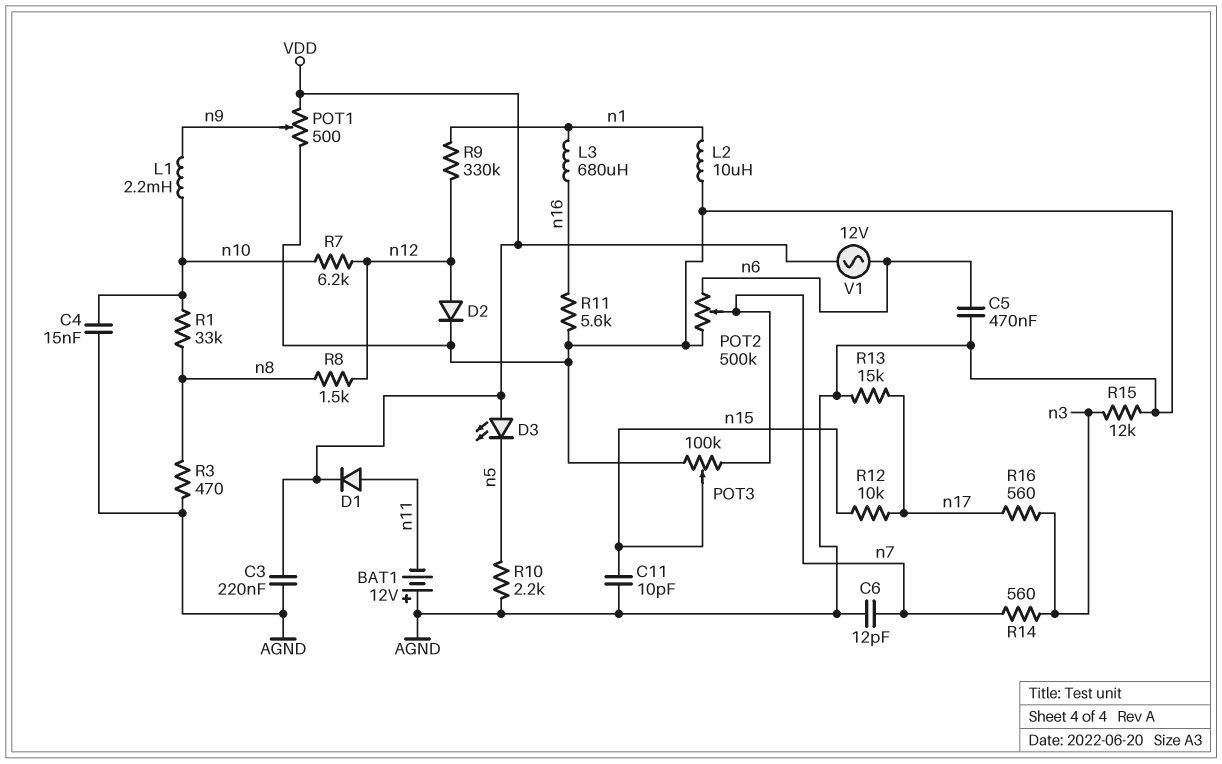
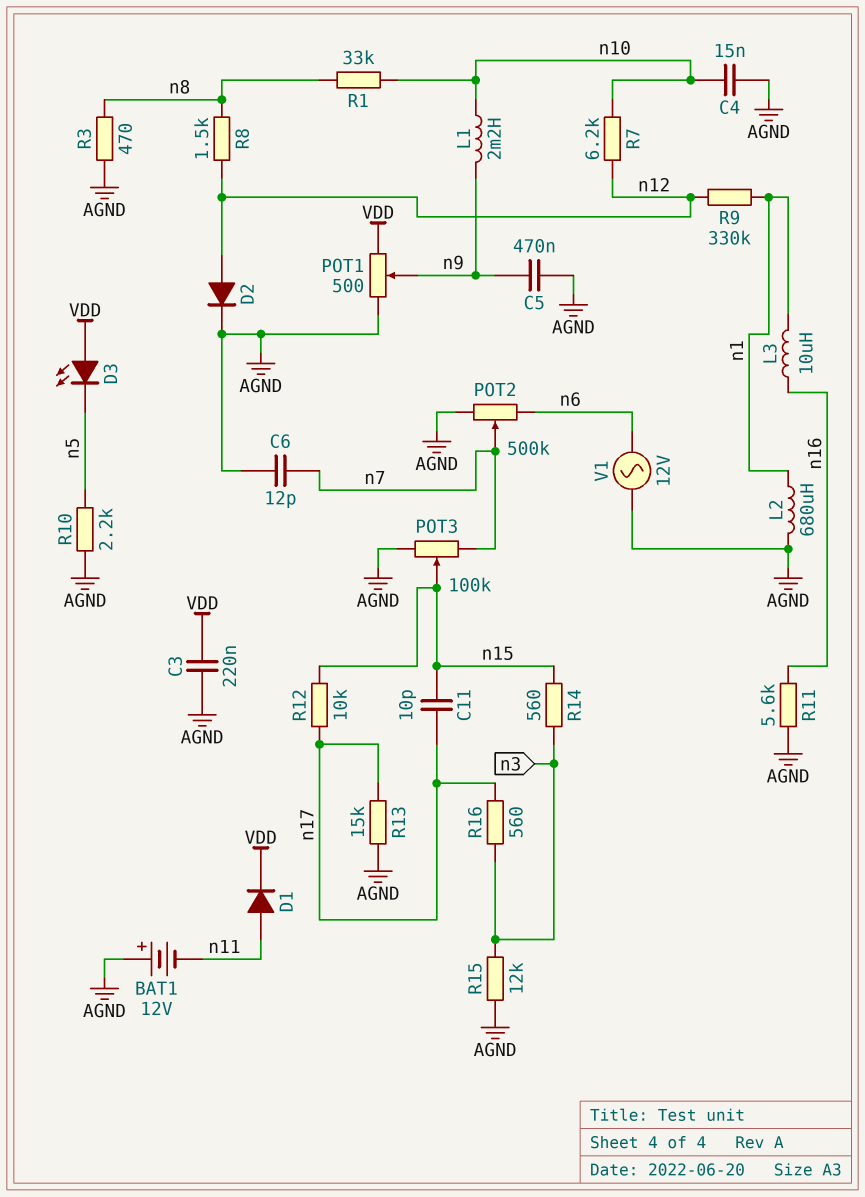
C5: 470nF (AGND, n6) -> 470nF (AGND, n9)
C11: 10pF (AGND, n15) -> 10pF (n15, n17)
L2: 10uH (AGND, n1) -> 680uH (AGND, n1)
L3: 680uH (n1, n16) -> 10uH (n1, n16)
R14: 560 (n3, n7) -> 560 (n3, n15)
V1: AC 12V (VDD, n6) -> AC 12V (AGND, n6)

